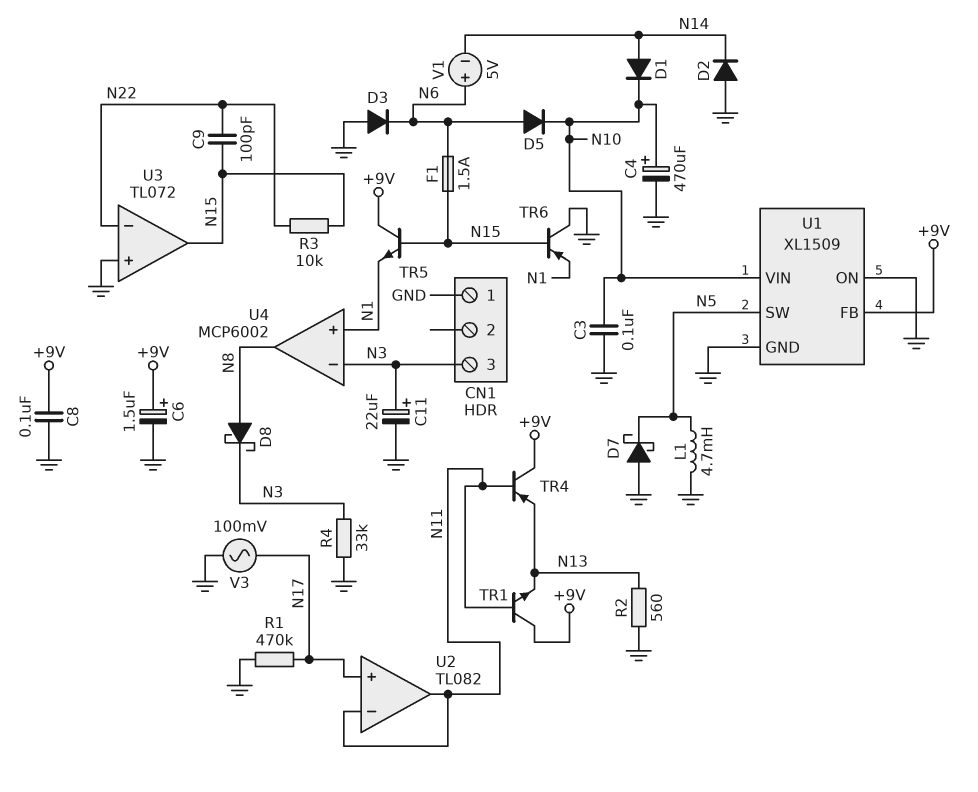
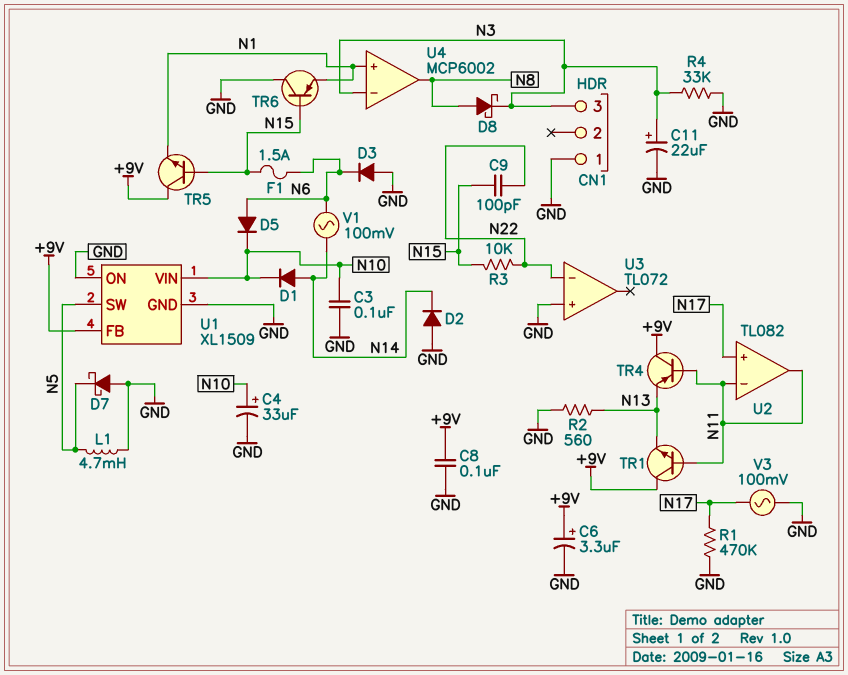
C4: 470uF (plus N10, minus GND) -> 33uF (plus N10, minus GND)
C6: 1.5uF (plus +9V, minus GND) -> 3.3uF (plus +9V, minus GND)
U3 pin out: N15 -> none
V1: 5V (plus N6, minus N14) -> AC 100mV (N6, N14)

